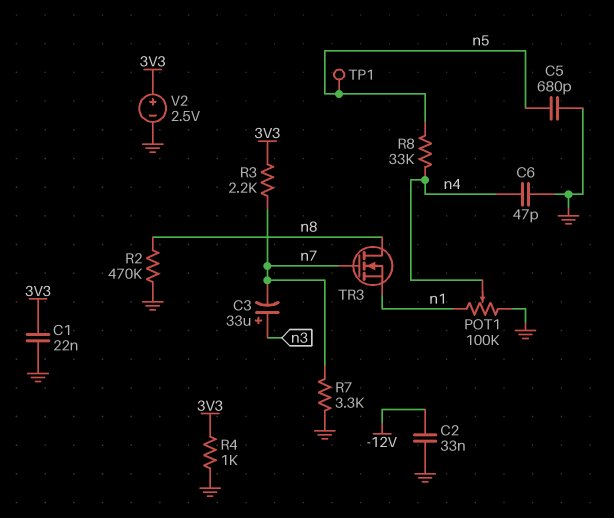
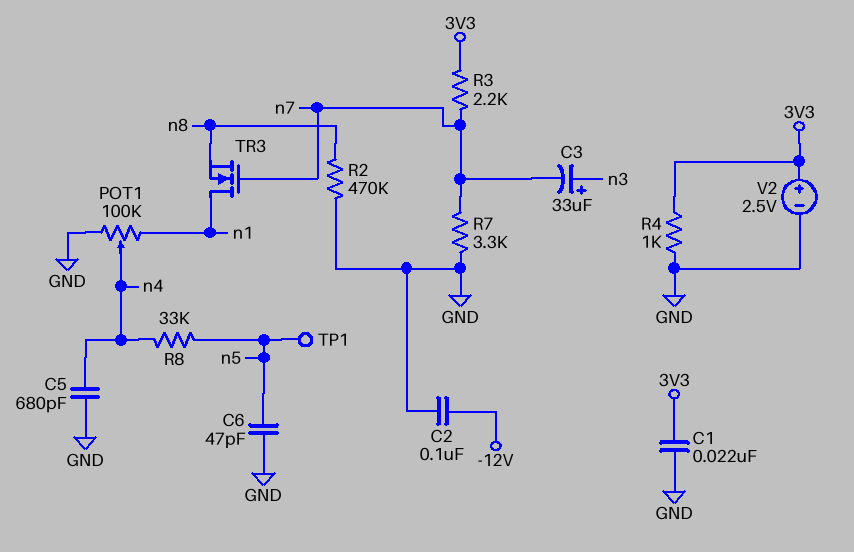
C2: 33nF (-12V, GND) -> 100nF (-12V, GND)
C5: 680pF (GND, n5) -> 680pF (GND, n4)
C6: 47pF (GND, n4) -> 47pF (GND, n5)
TR3: NMOS (G n7, D n8, S n1) -> NMOS (G n7, D n1, S n8)

